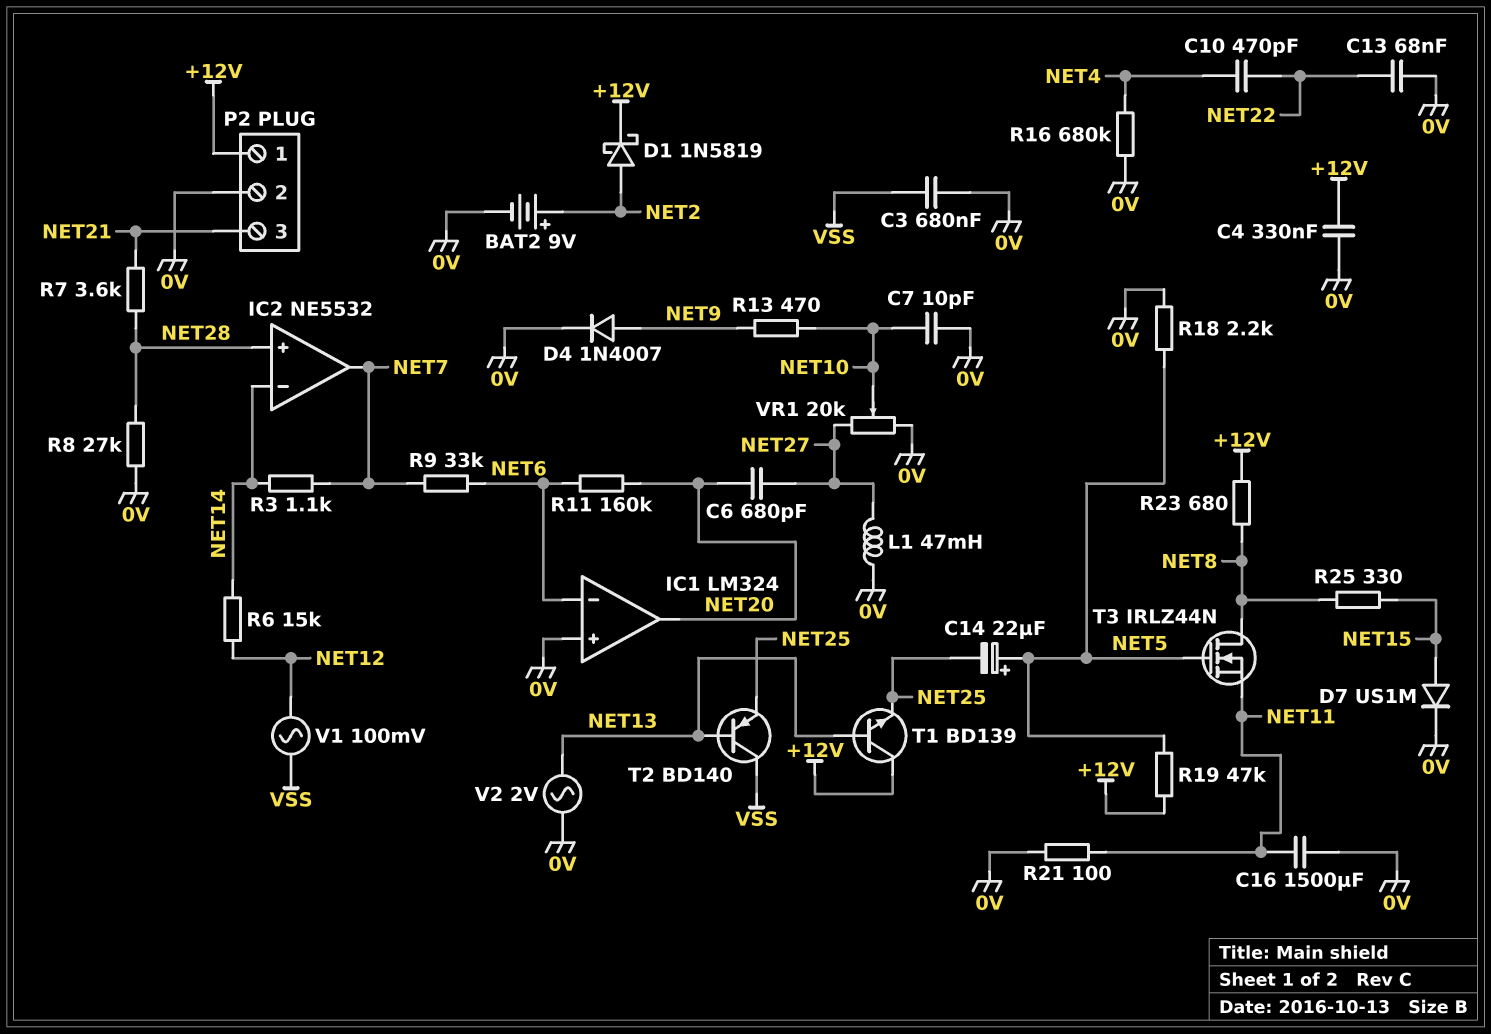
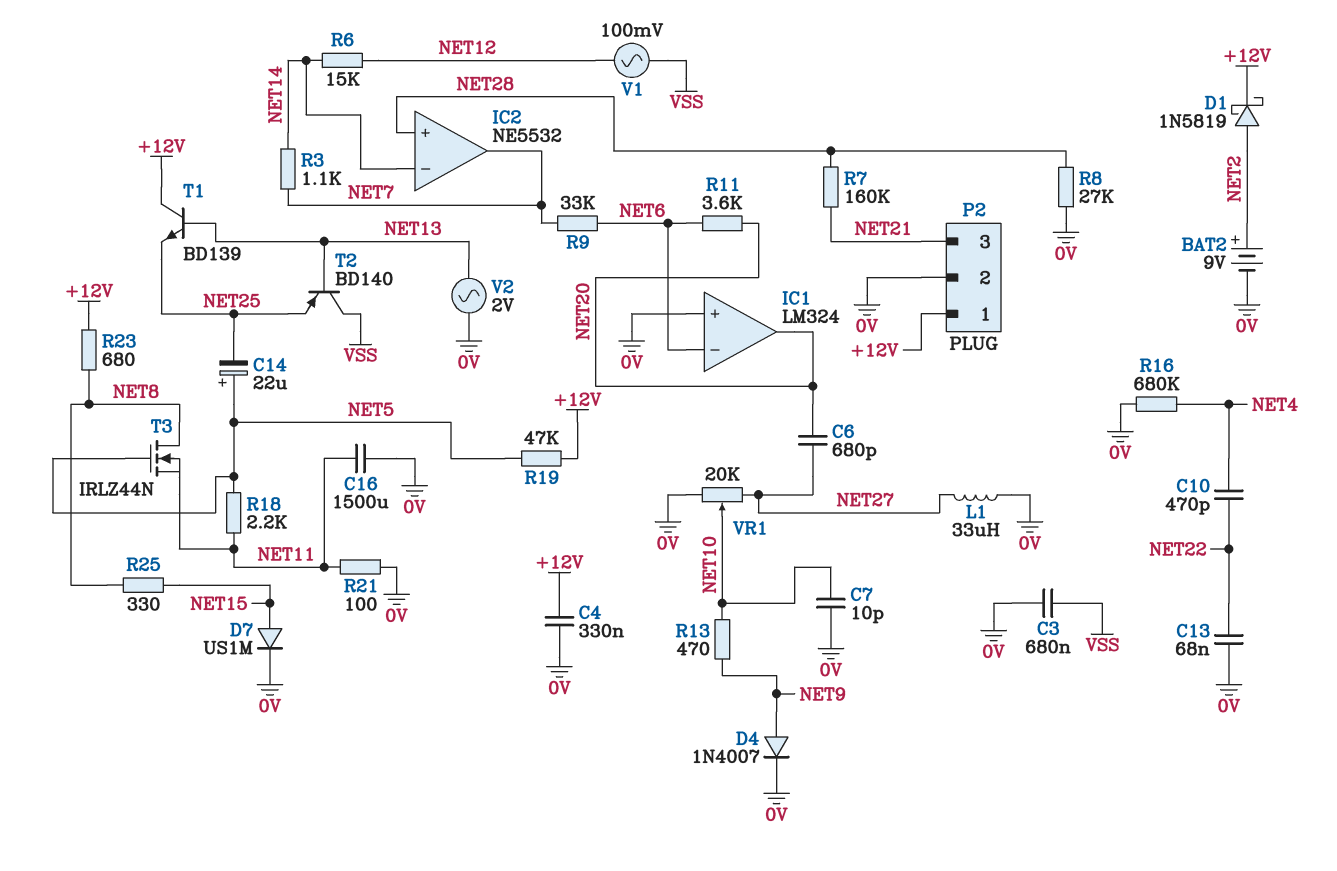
L1: 47mH (0V, NET27) -> 33uH (0V, NET27)
R7: 3.6k (NET21, NET28) -> 160k (NET21, NET28)
R11: 160k (NET6, NET20) -> 3.6k (NET6, NET20)
R18: 2.2k (0V, NET5) -> 2.2k (NET5, NET11)

